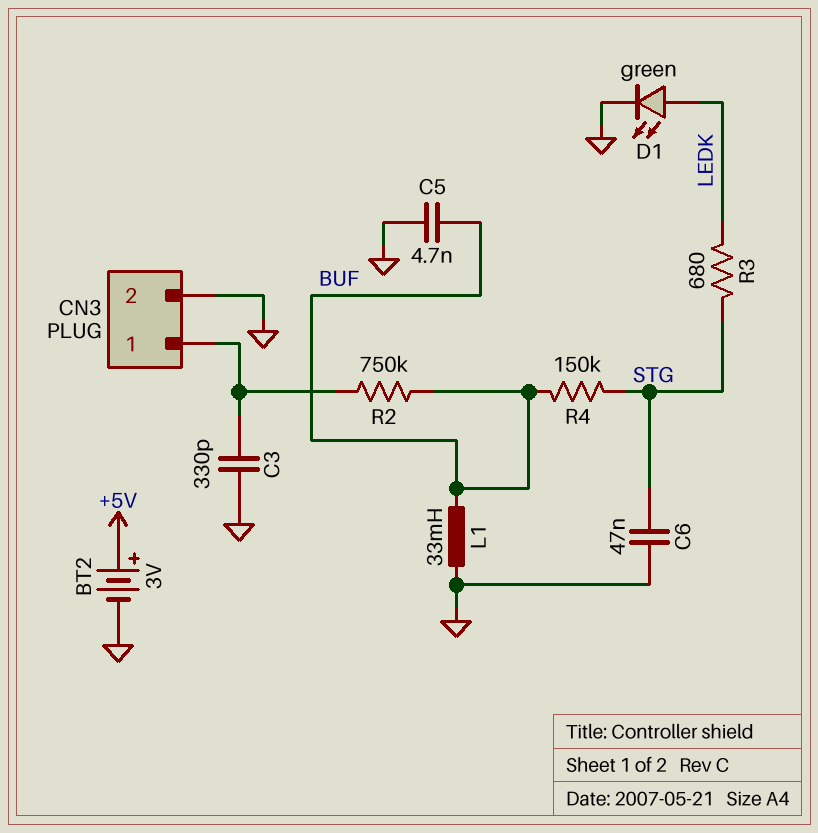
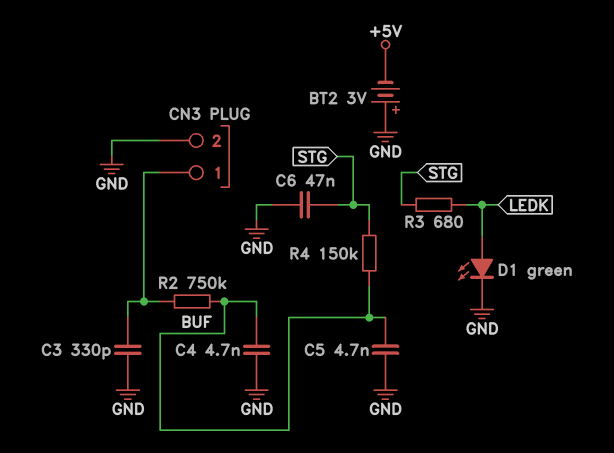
BT2: 3V (plus +5V, minus GND) -> 3V (plus GND, minus +5V)
C4: none -> 4.7nF (BUF, GND)
L1: 33mH (BUF, GND) -> none

